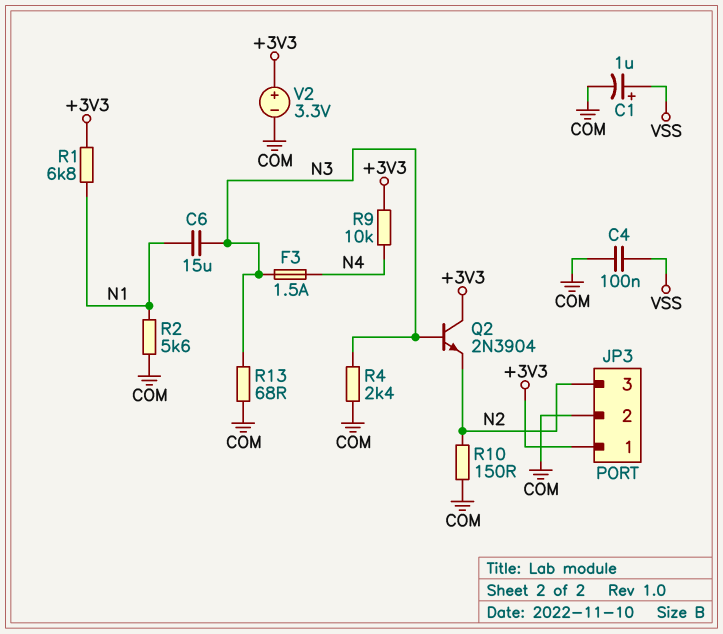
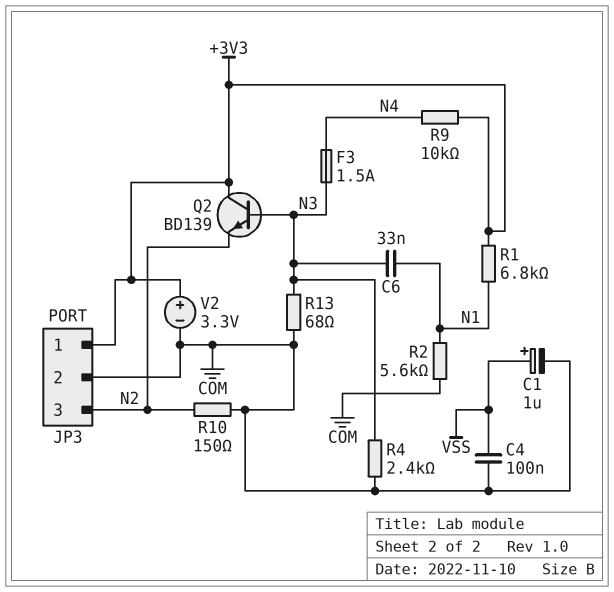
C6: 15uF (N1, N3) -> 33nF (N1, N3)
Q2: NPN 2N3904 (B N3, C +3V3, E N2) -> NPN BD139 (B N3, C +3V3, E N2)

